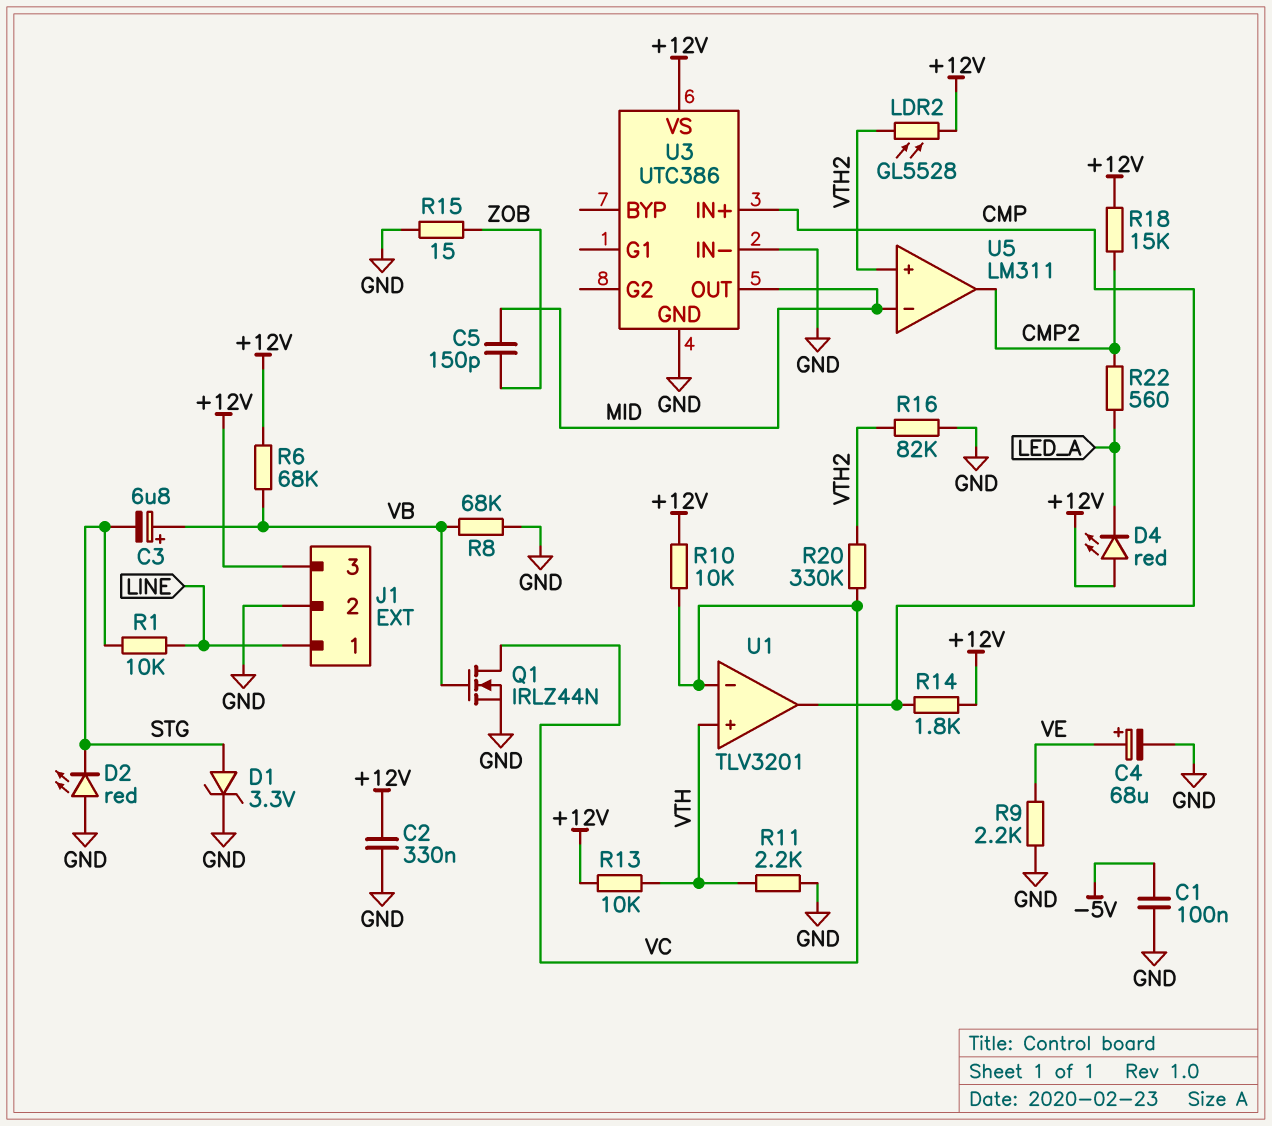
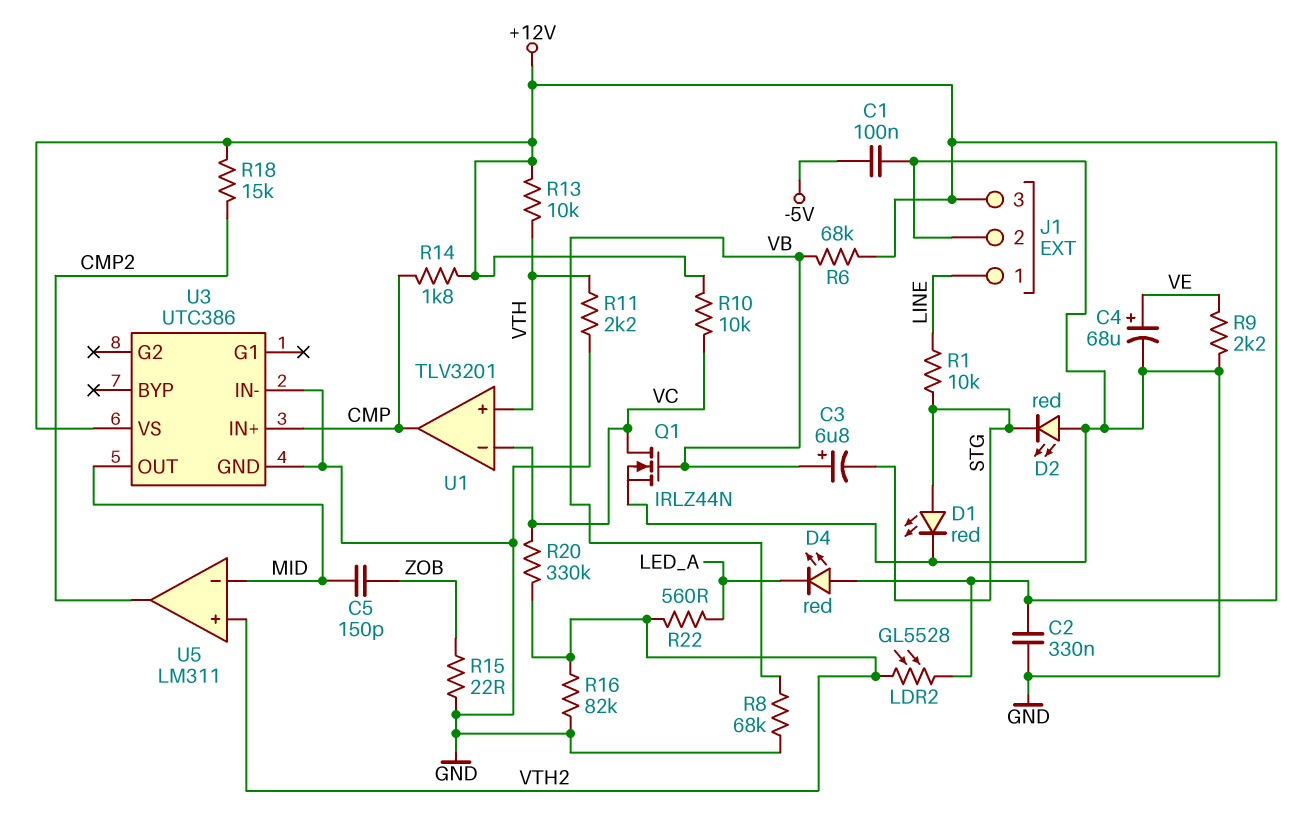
D1: zener 3.3V (A STG, K GND) -> LED red (A STG, K GND)
R15: 15 (GND, ZOB) -> 22 (GND, ZOB)
R22: 560 (CMP2, LED_A) -> 560 (LED_A, VTH2)

